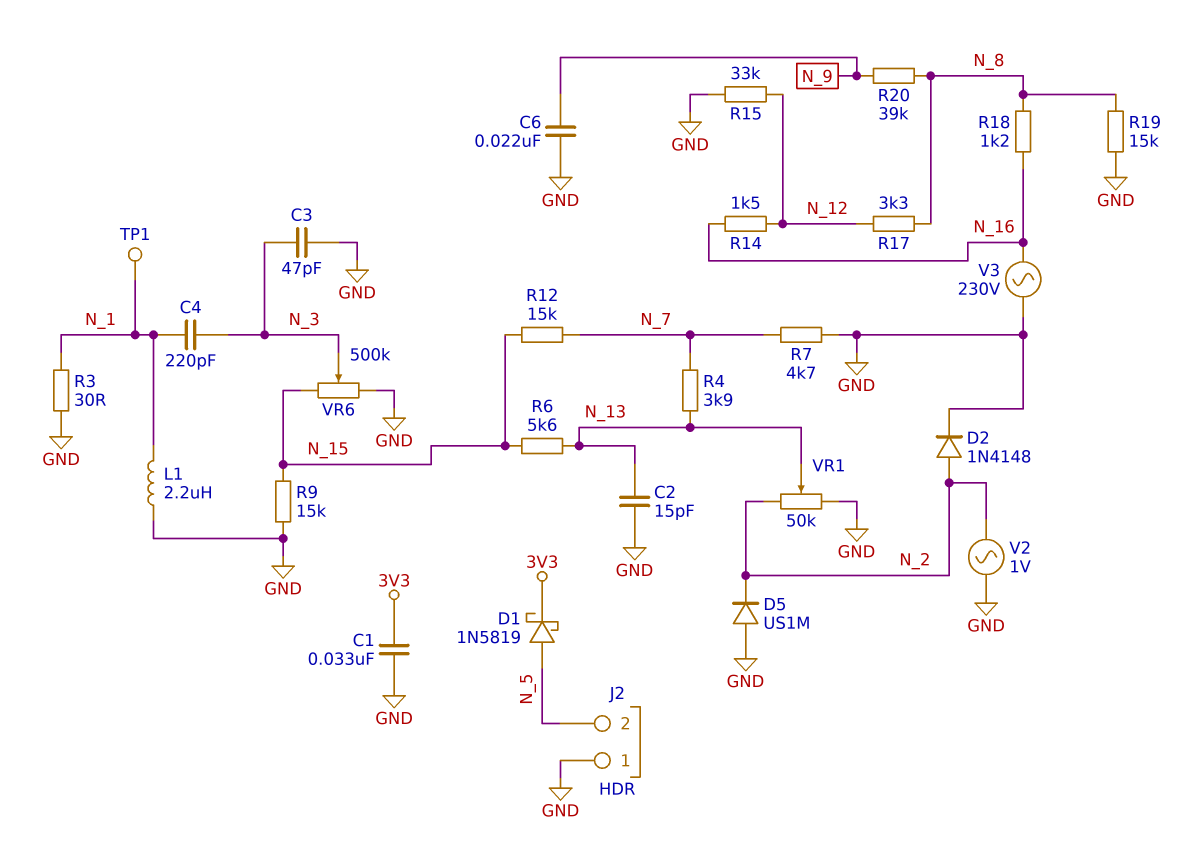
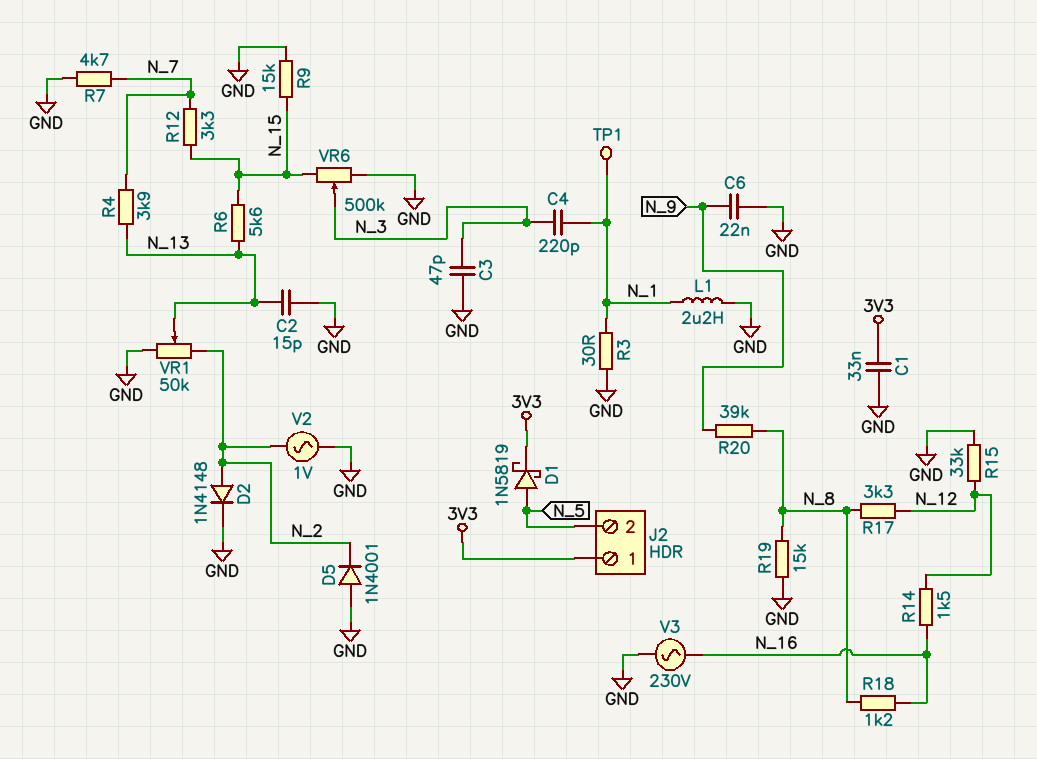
D5: diode US1M (A GND, K N_2) -> diode 1N4001 (A GND, K N_2)
J2 pin 1: GND -> 3V3
R12: 15k (N_7, N_15) -> 3.3k (N_7, N_15)

